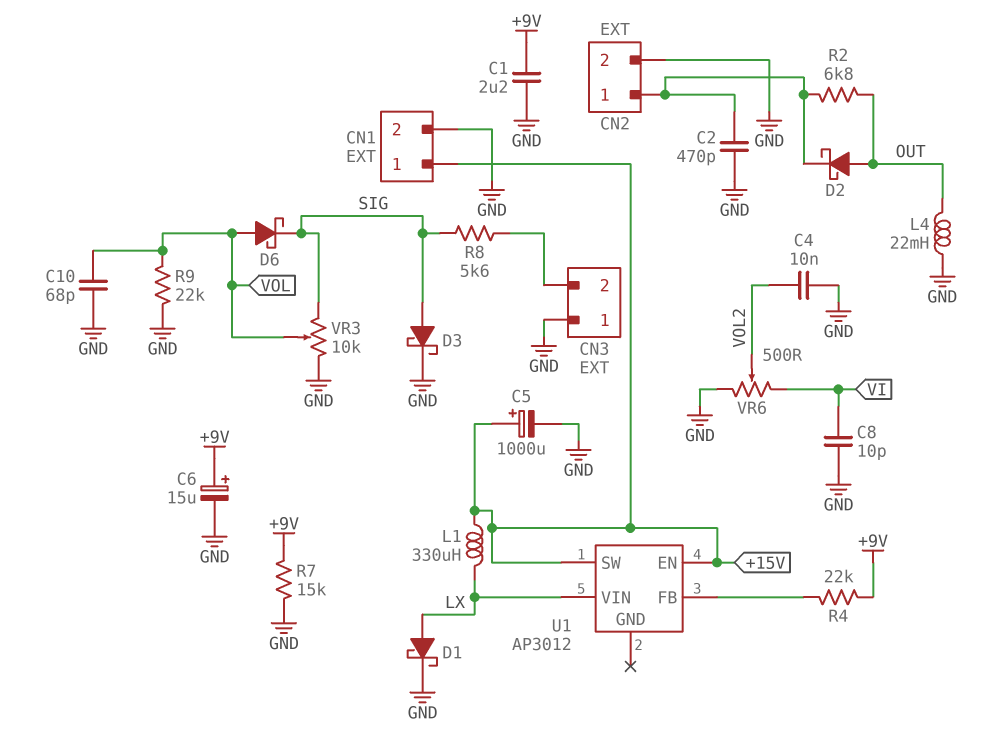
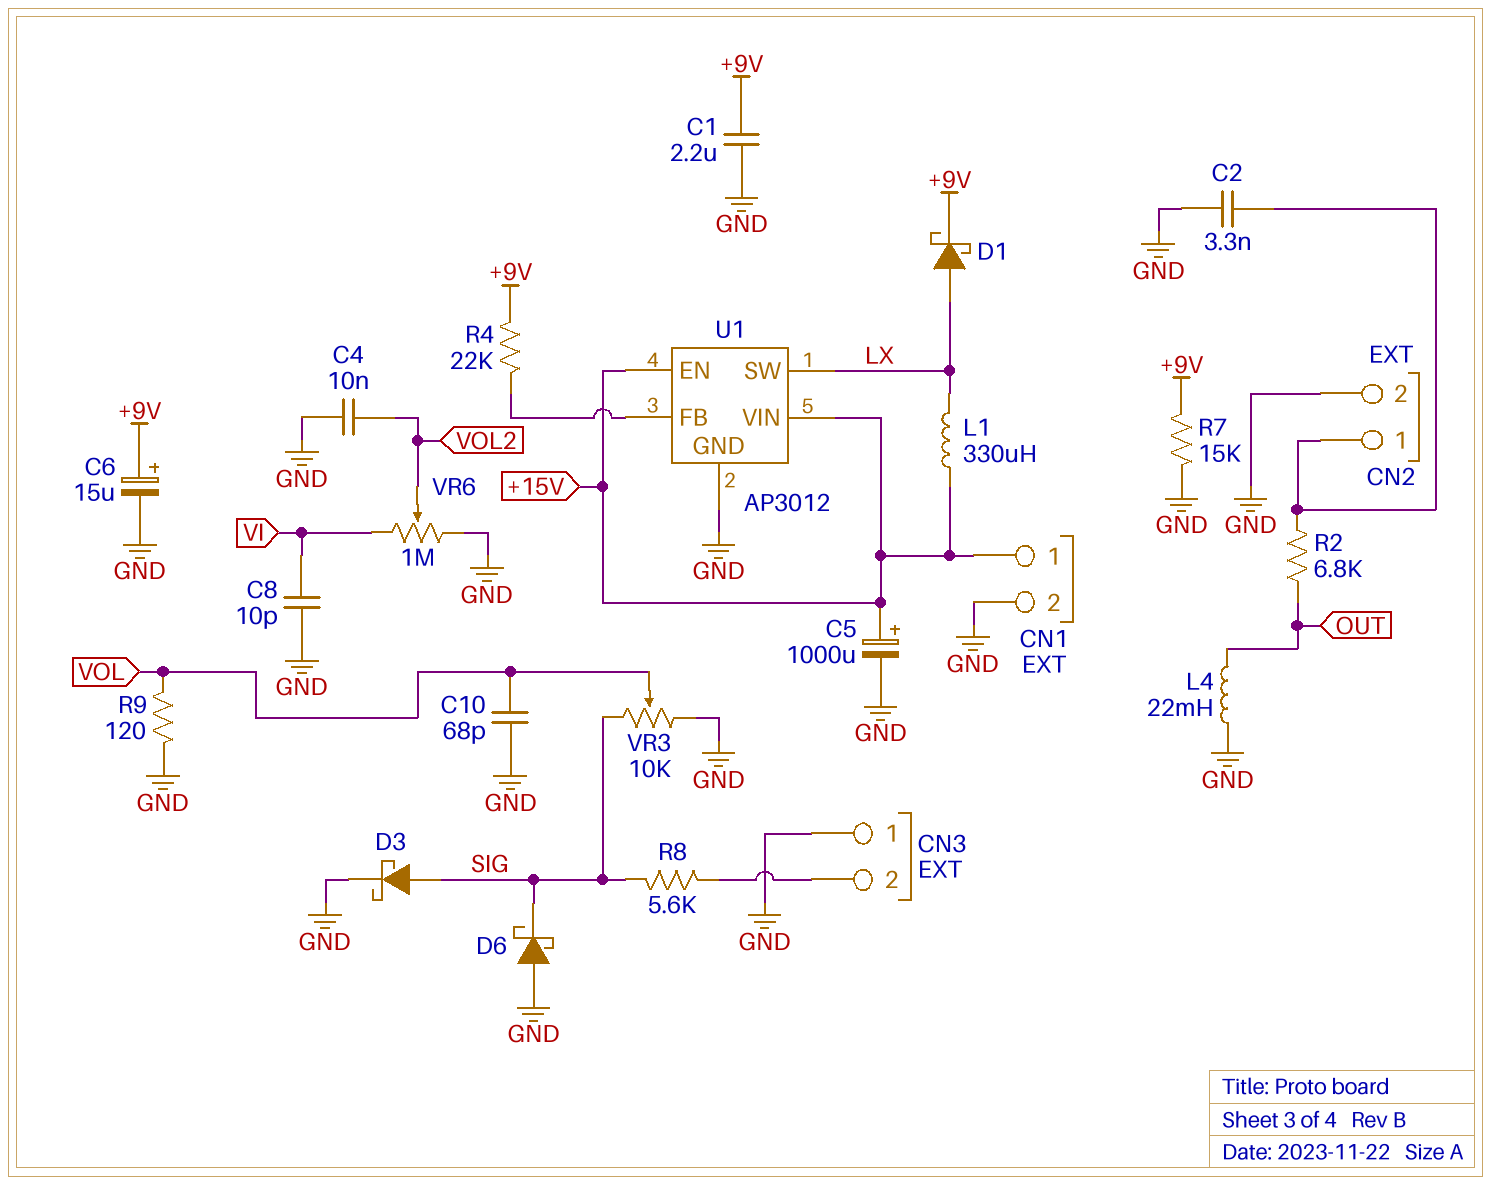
C2: 470pF (CN2/1, GND) -> 3.3nF (CN2/1, GND)
D1: schottky (A LX, K GND) -> schottky (A LX, K +9V)
D2: schottky (A OUT, K CN2/1) -> none
D6: schottky (A VOL, K SIG) -> schottky (A GND, K SIG)
R9: 22k (GND, VOL) -> 120 (GND, VOL)
U1 pin GND: none -> GND
U1 pin SW: +15V -> LX
U1 pin VIN: LX -> +15V
VR6: 500 (GND, VI, wiper VOL2) -> 1M (GND, VI, wiper VOL2)

